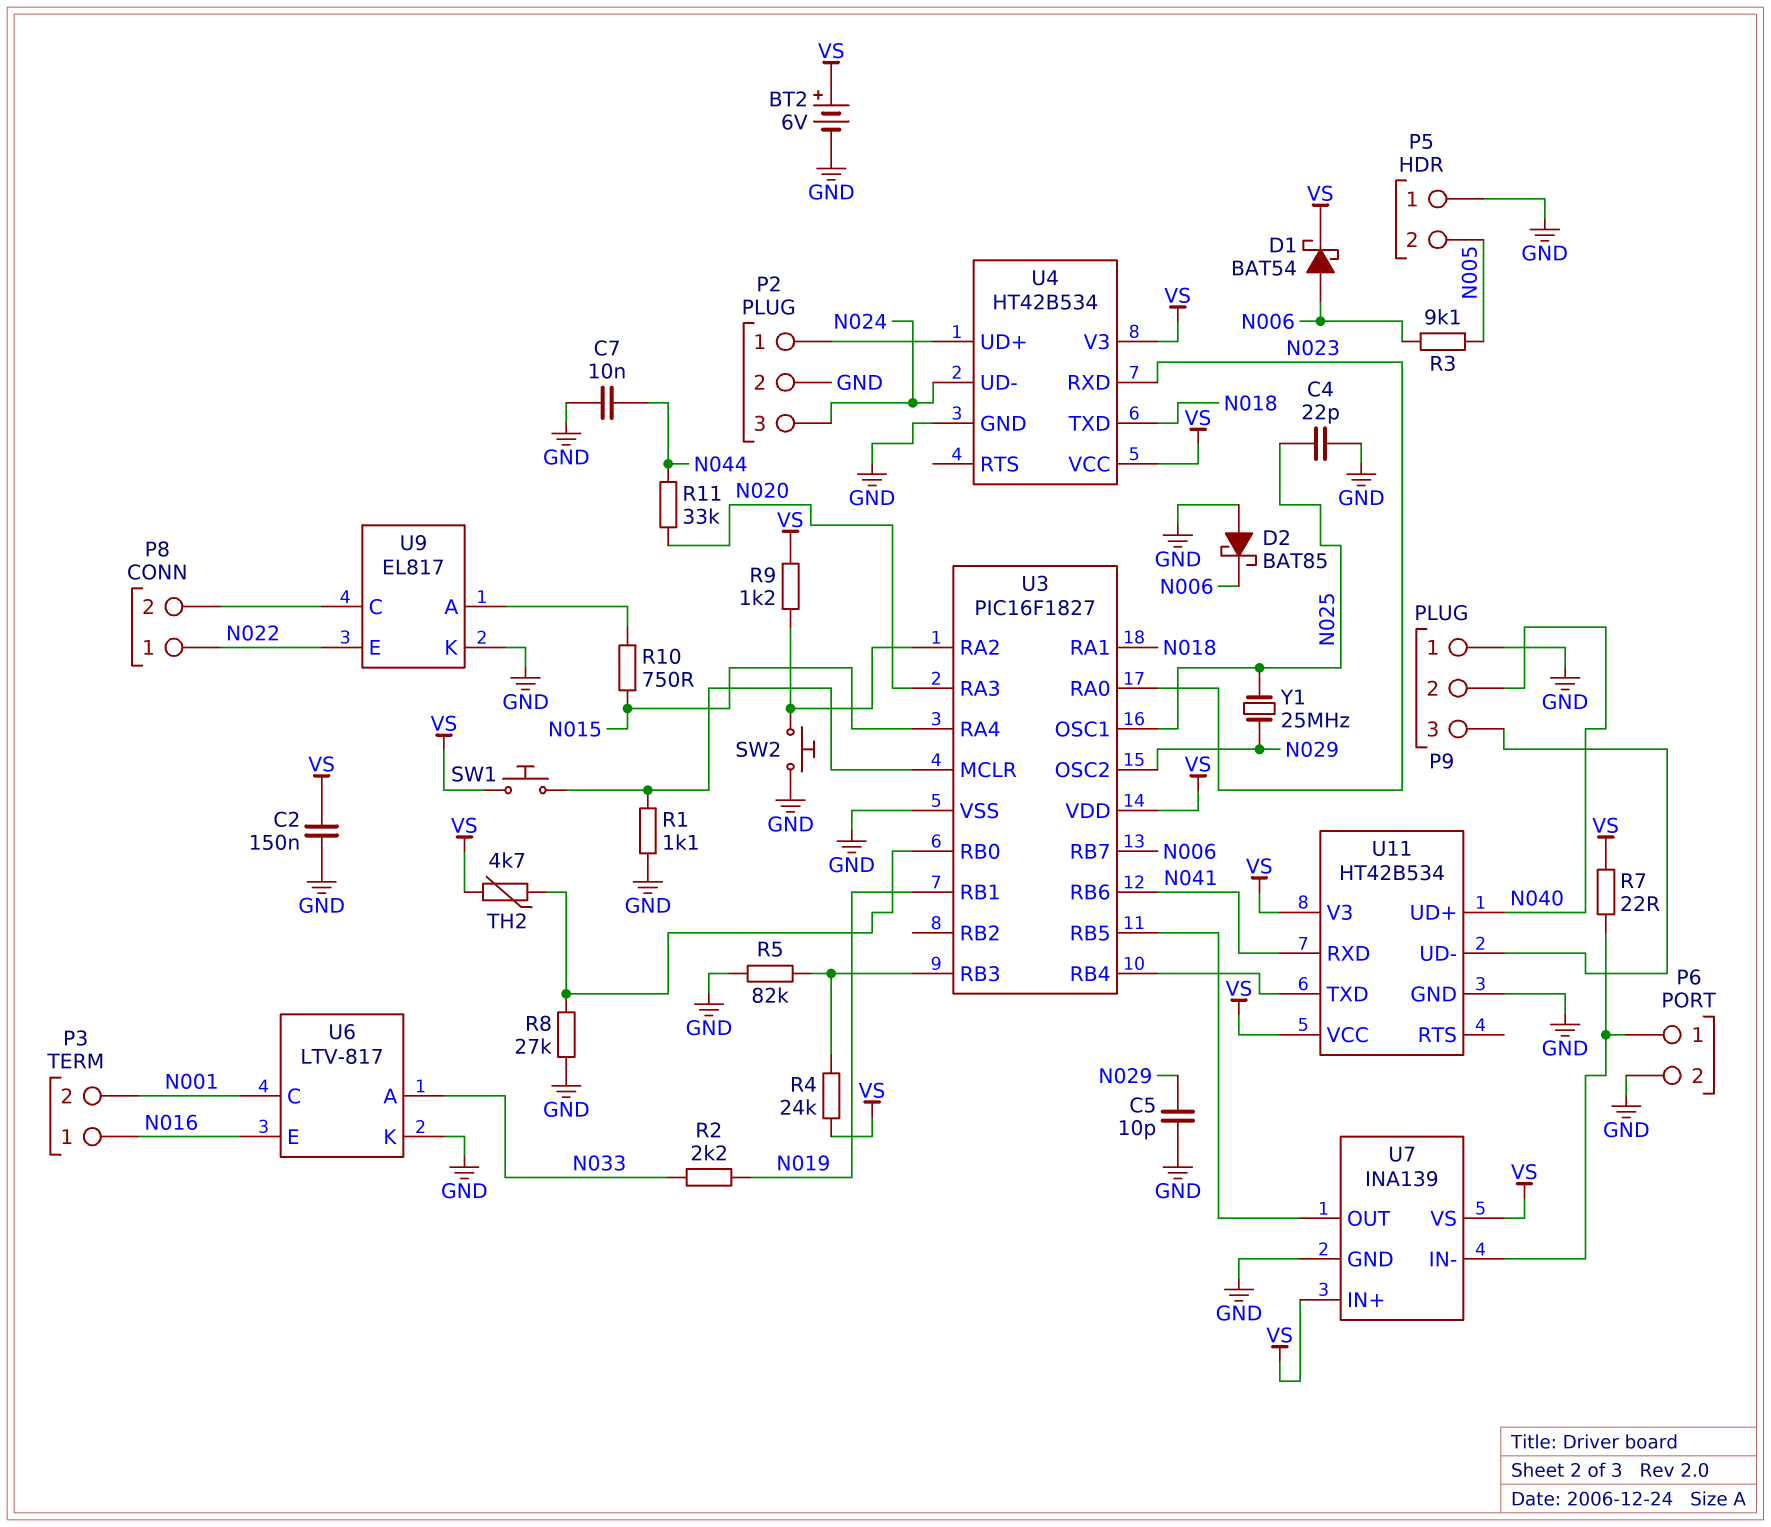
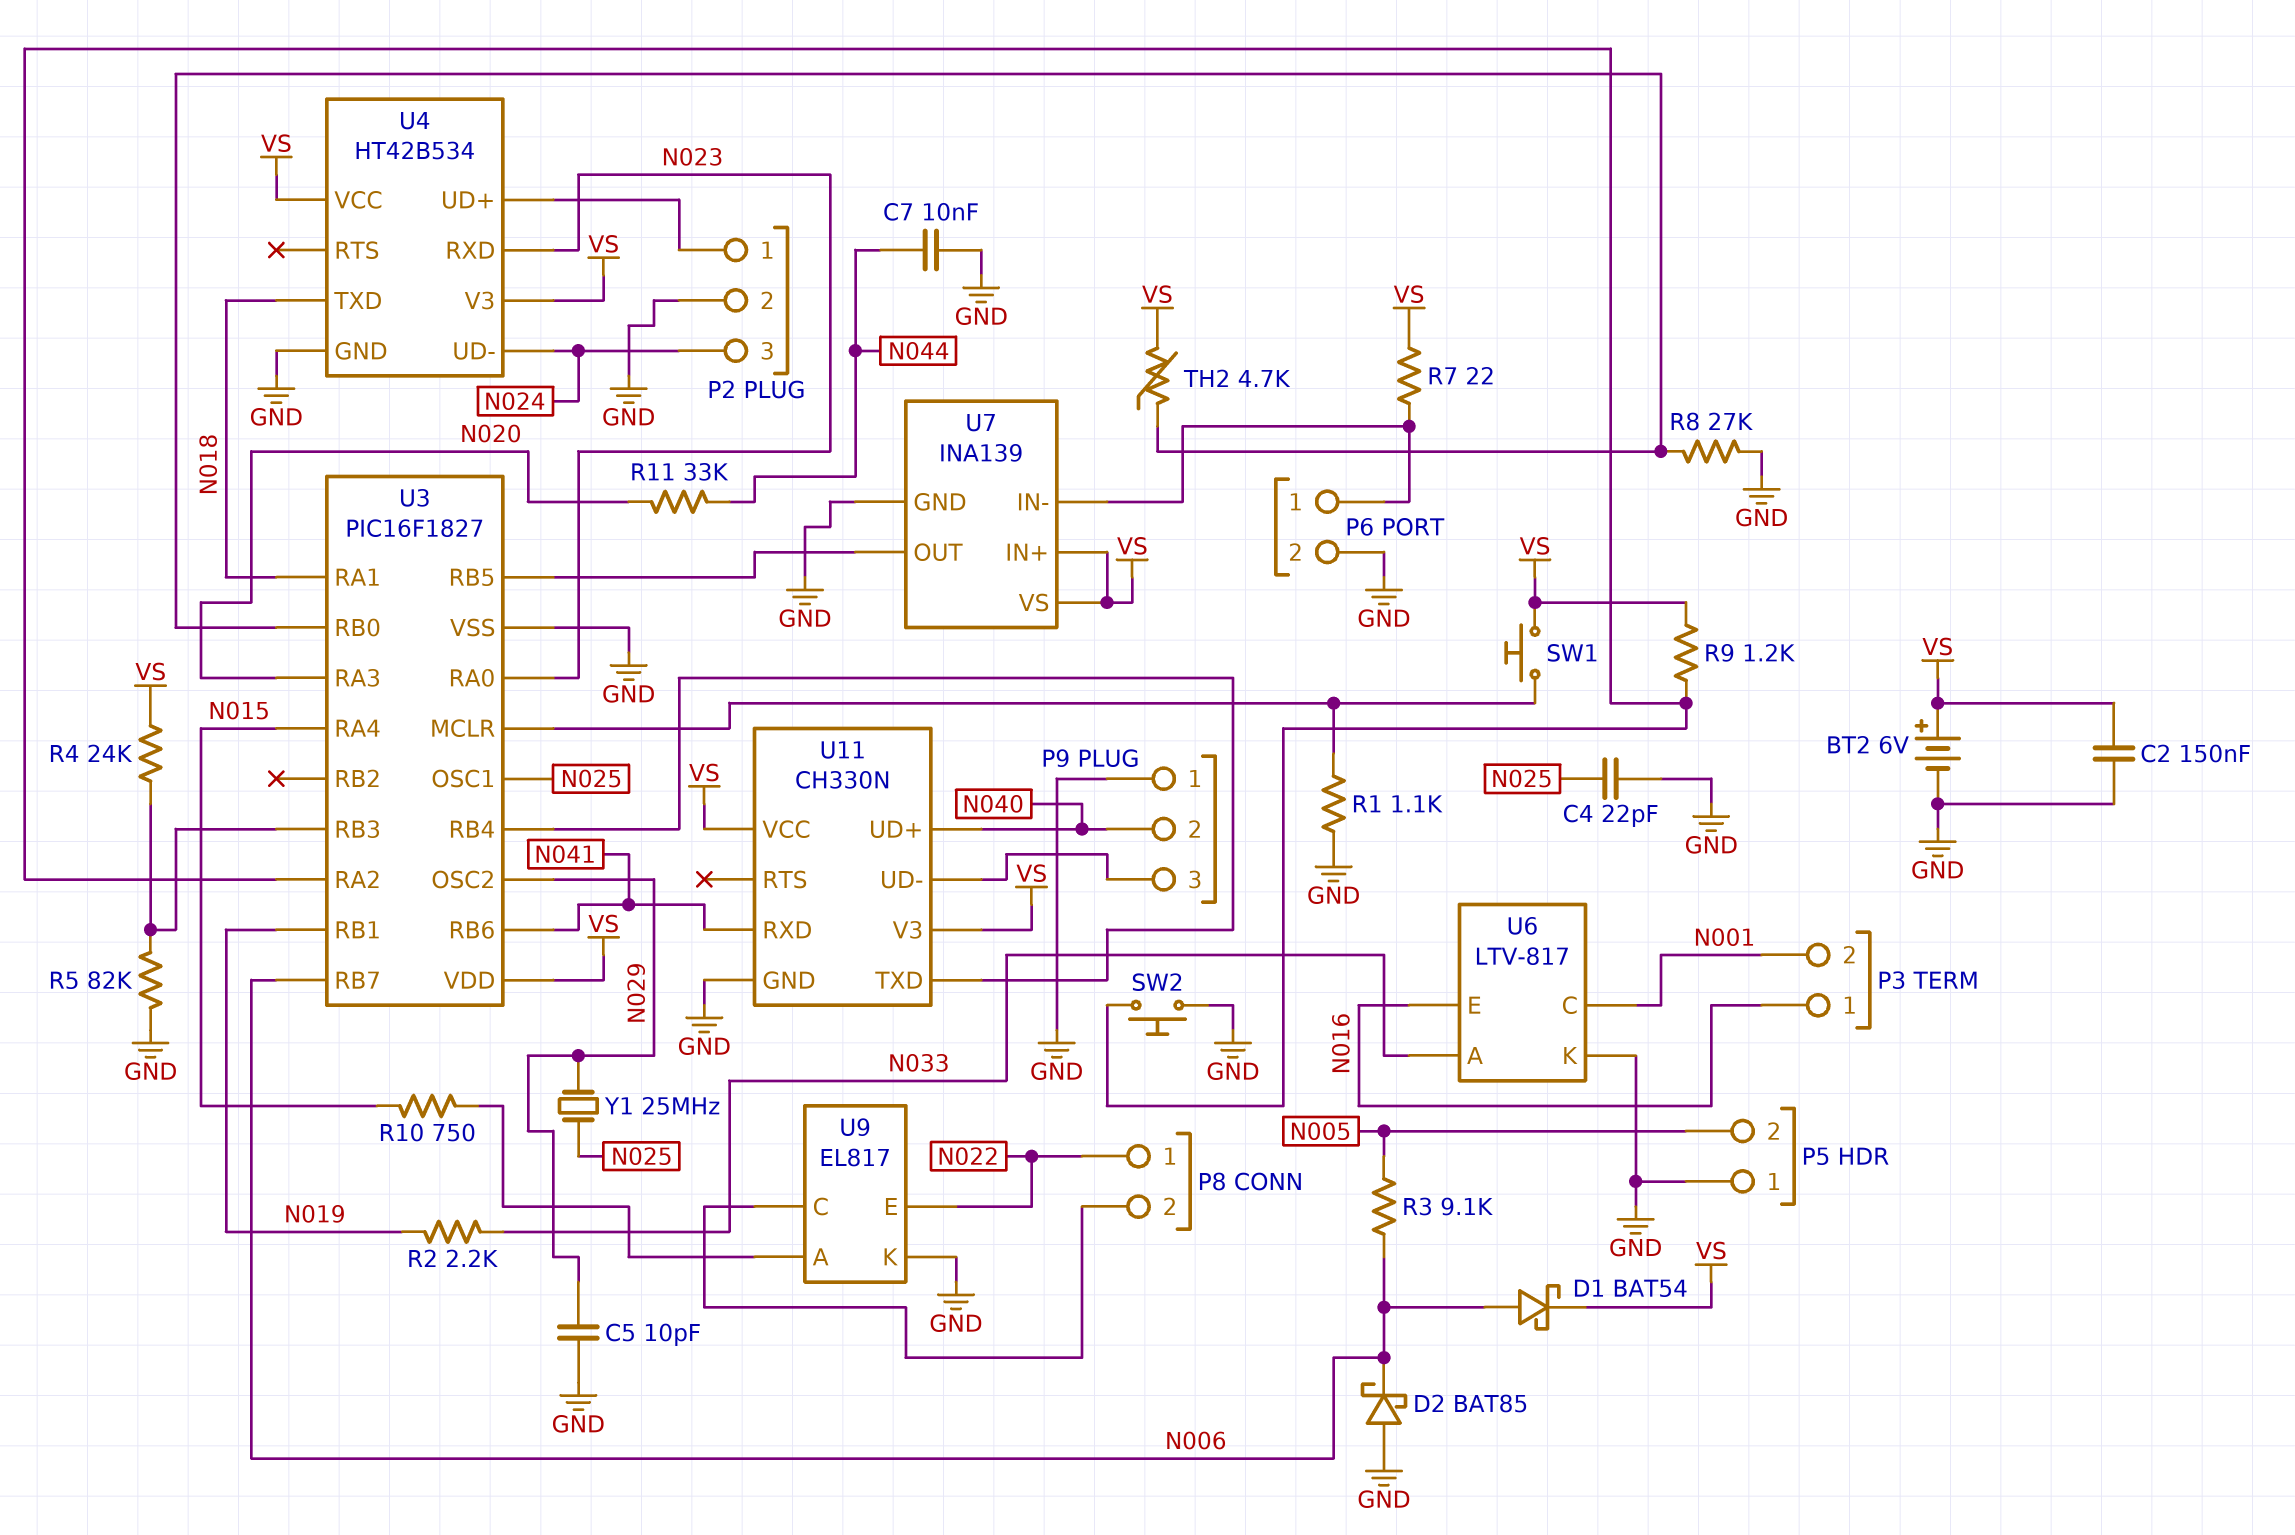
U11: HT42B534 -> CH330N

